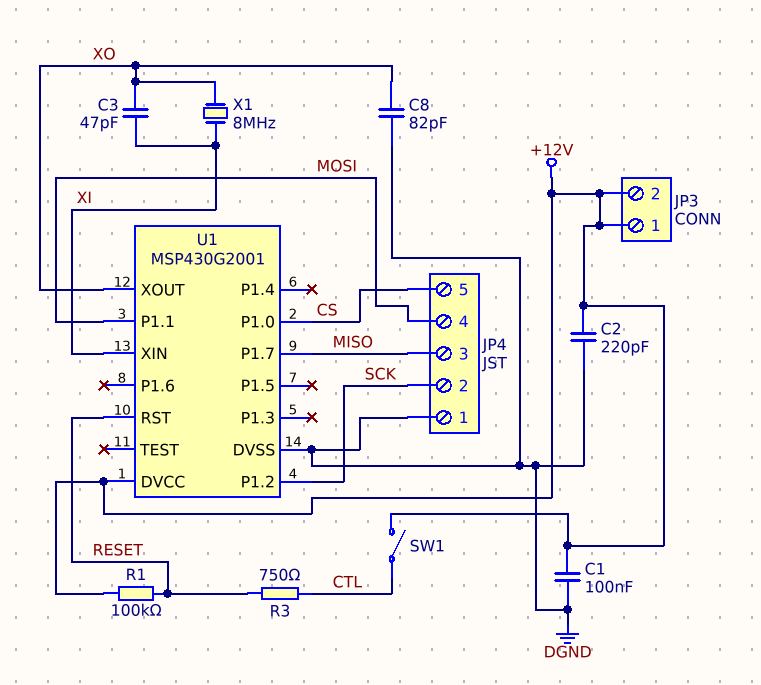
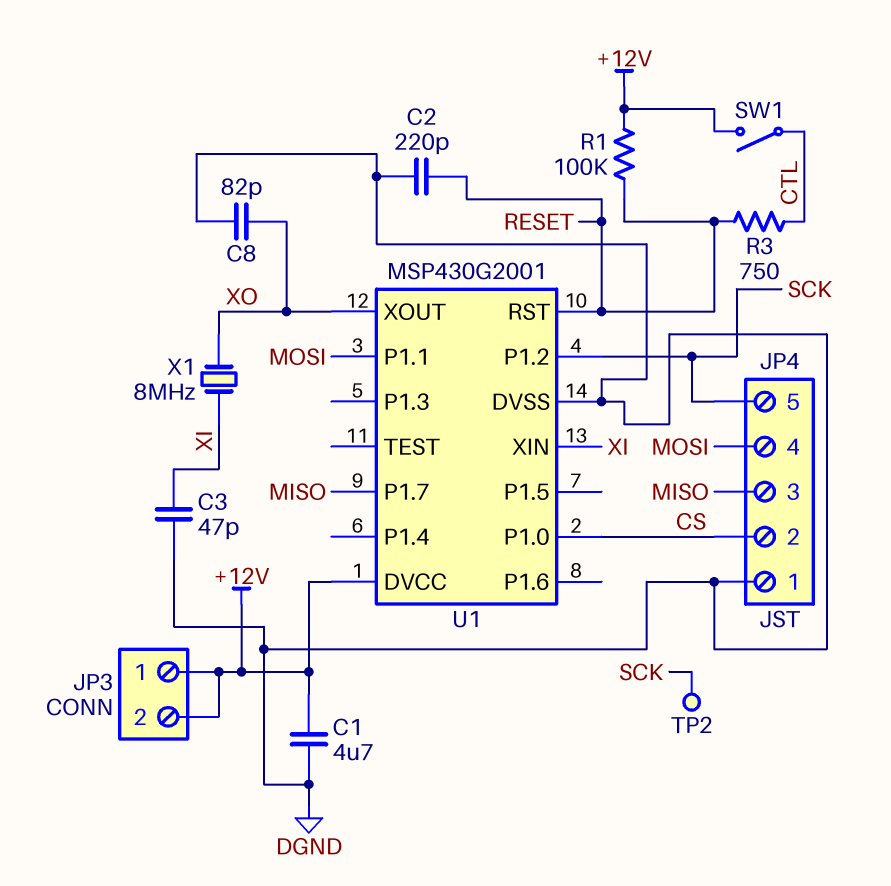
C1: 100nF (+12V, DGND) -> 4.7uF (+12V, DGND)
C2: 220pF (+12V, DGND) -> 220pF (DGND, RESET)
C3: 47pF (XI, XO) -> 47pF (DGND, XI)
JP4 pin 2: SCK -> CS
JP4 pin 5: CS -> SCK
TP2: none -> test point (SCK)

